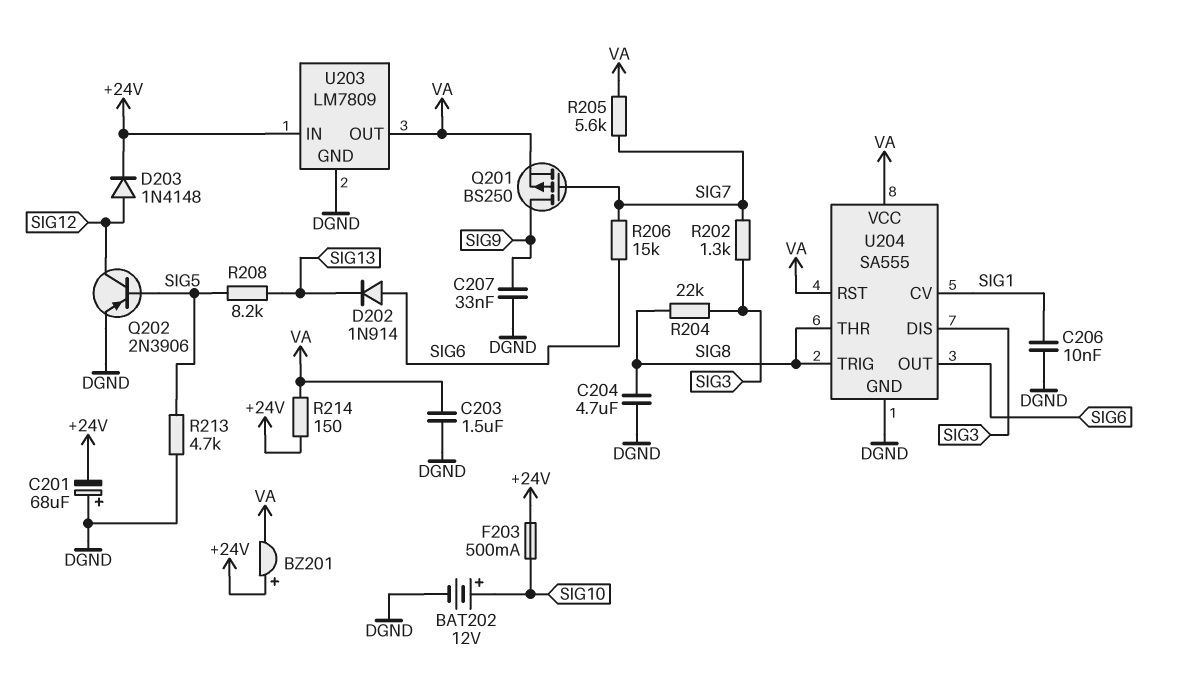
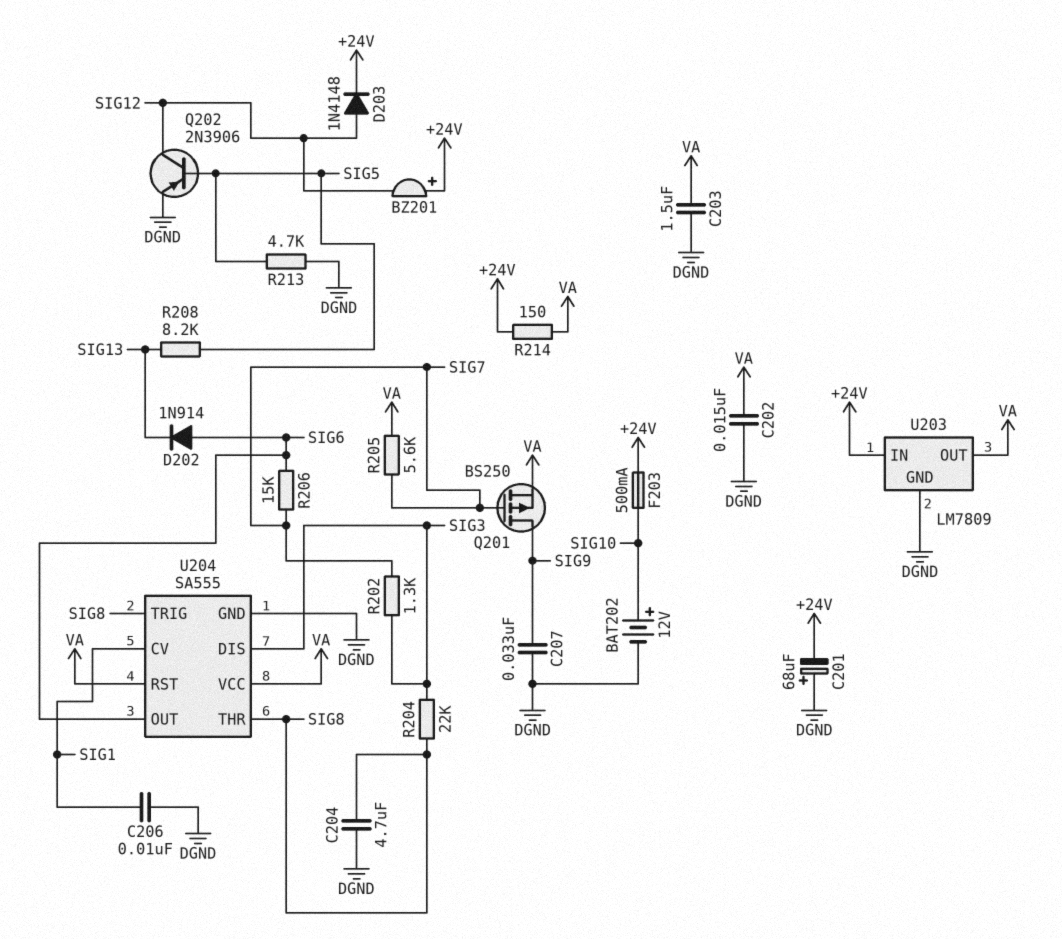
BZ201: buzzer (plus +24V, minus VA) -> buzzer (plus +24V, minus SIG12)
C202: none -> 15nF (DGND, VA)

